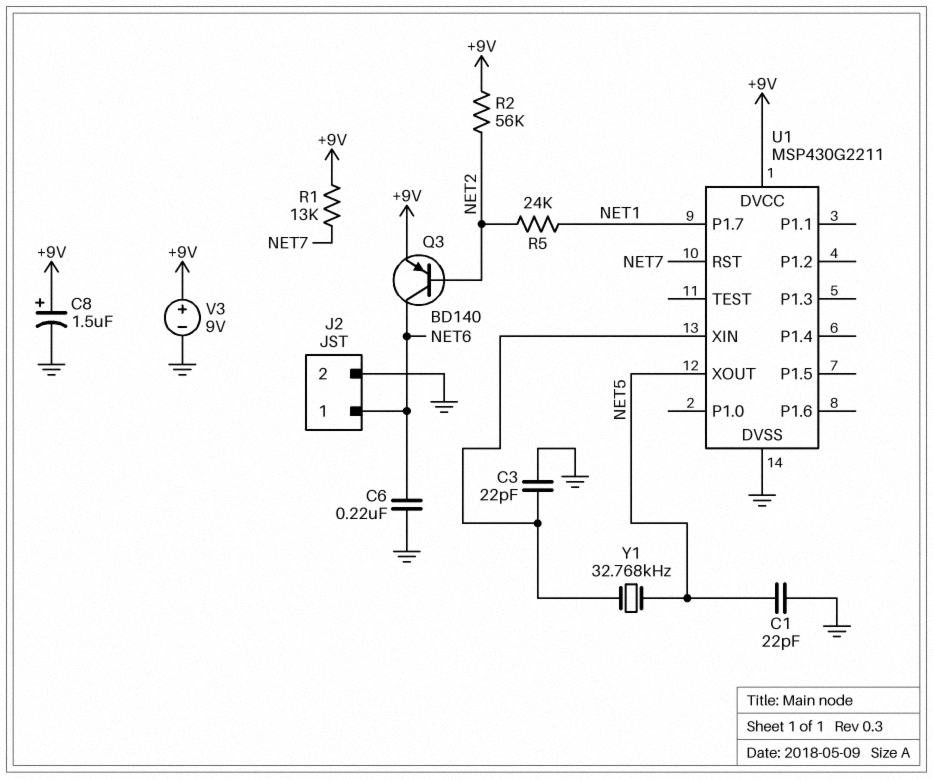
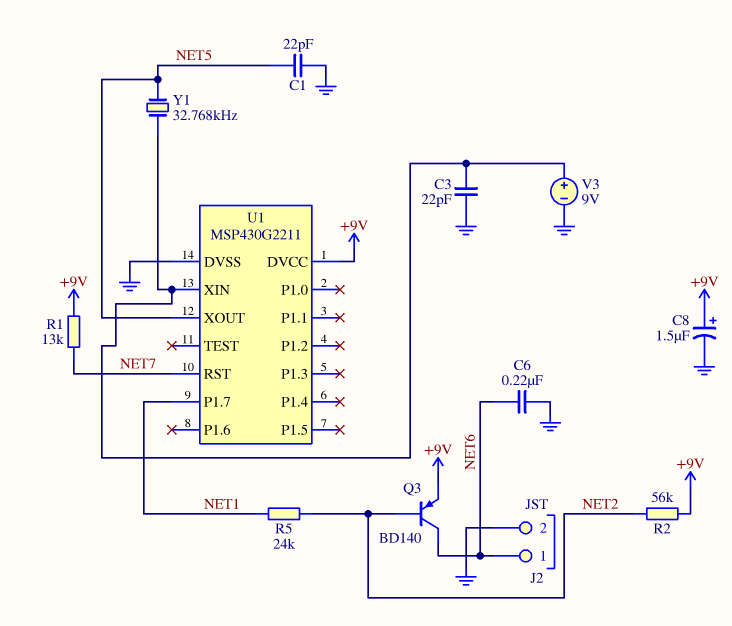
V3: 9V (plus +9V, minus GND) -> 9V (plus U1/XIN, minus GND)

